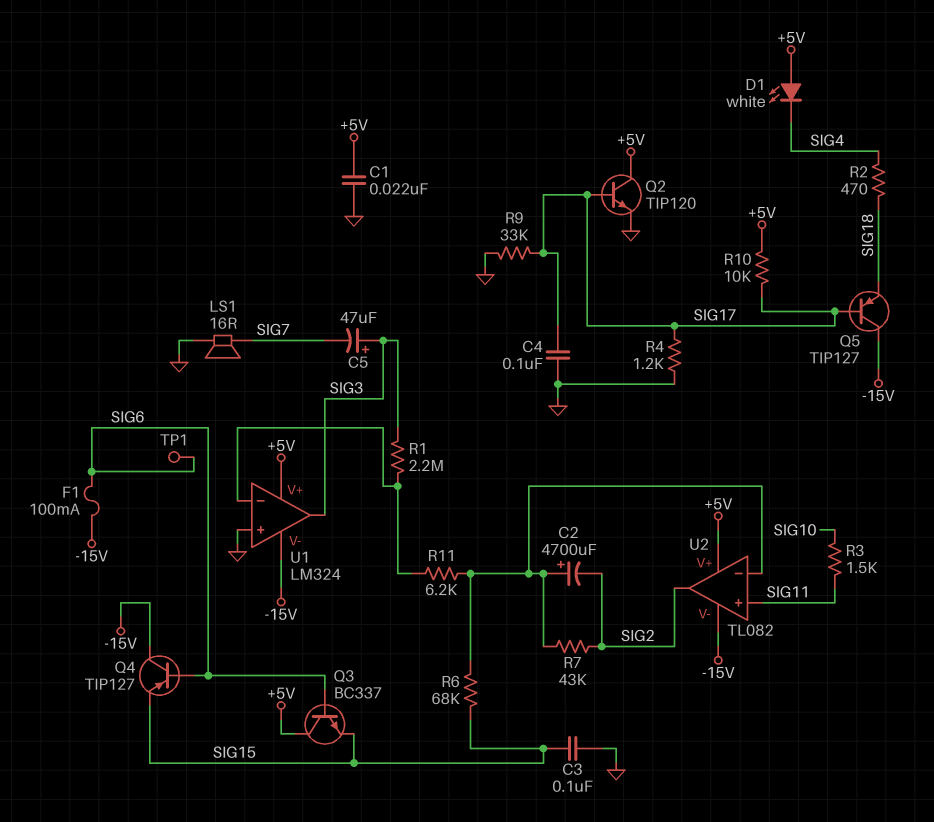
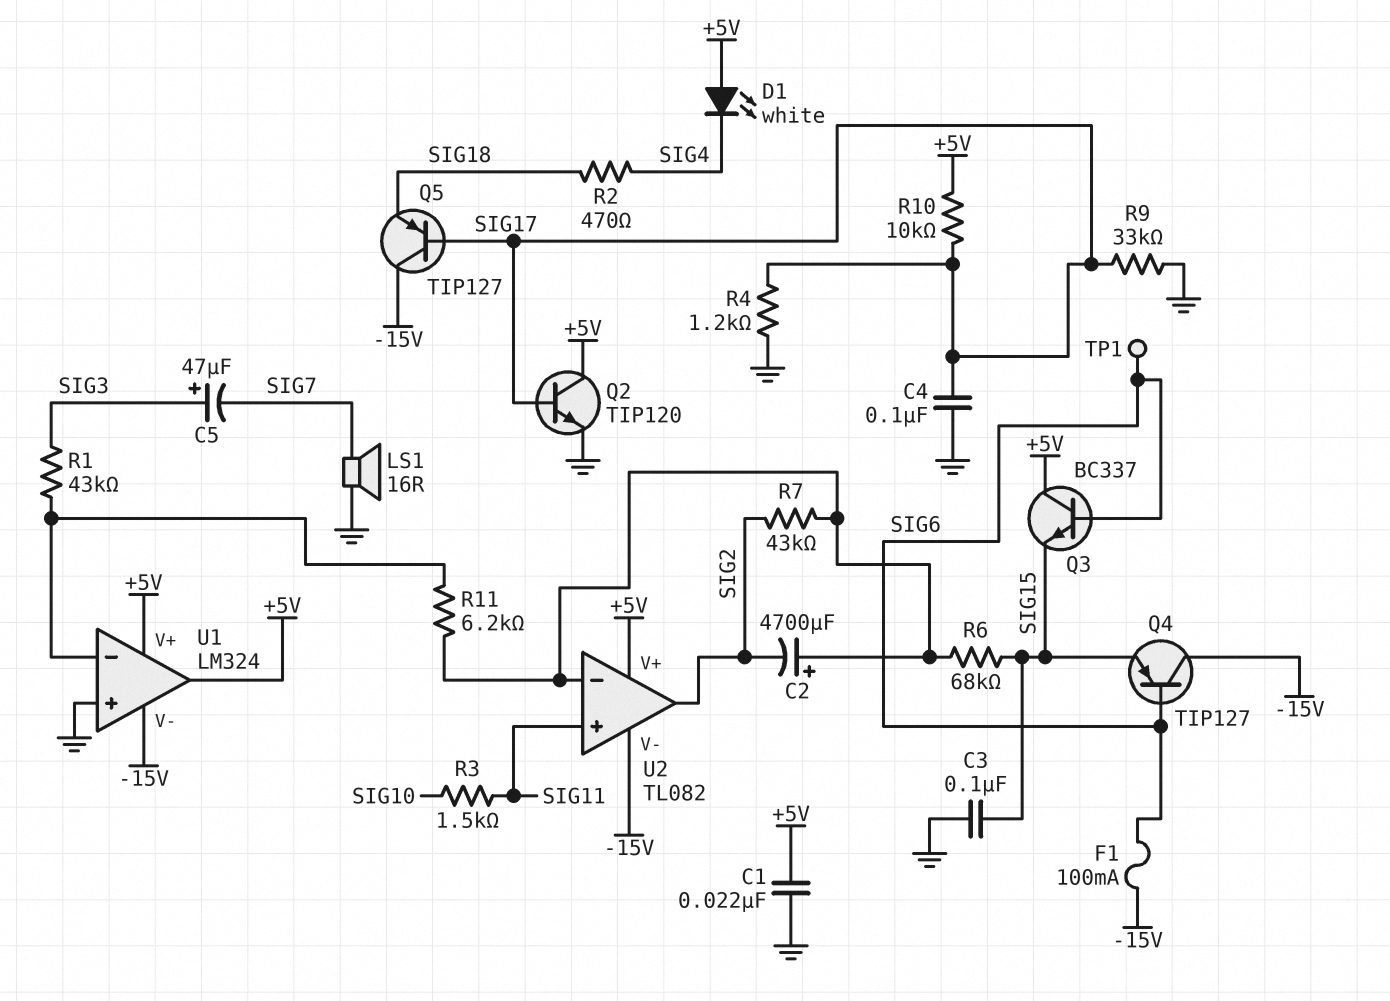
R1: 2.2M (SIG3, U1/in-) -> 43k (SIG3, U1/in-)
U1 pin out: SIG3 -> +5V

